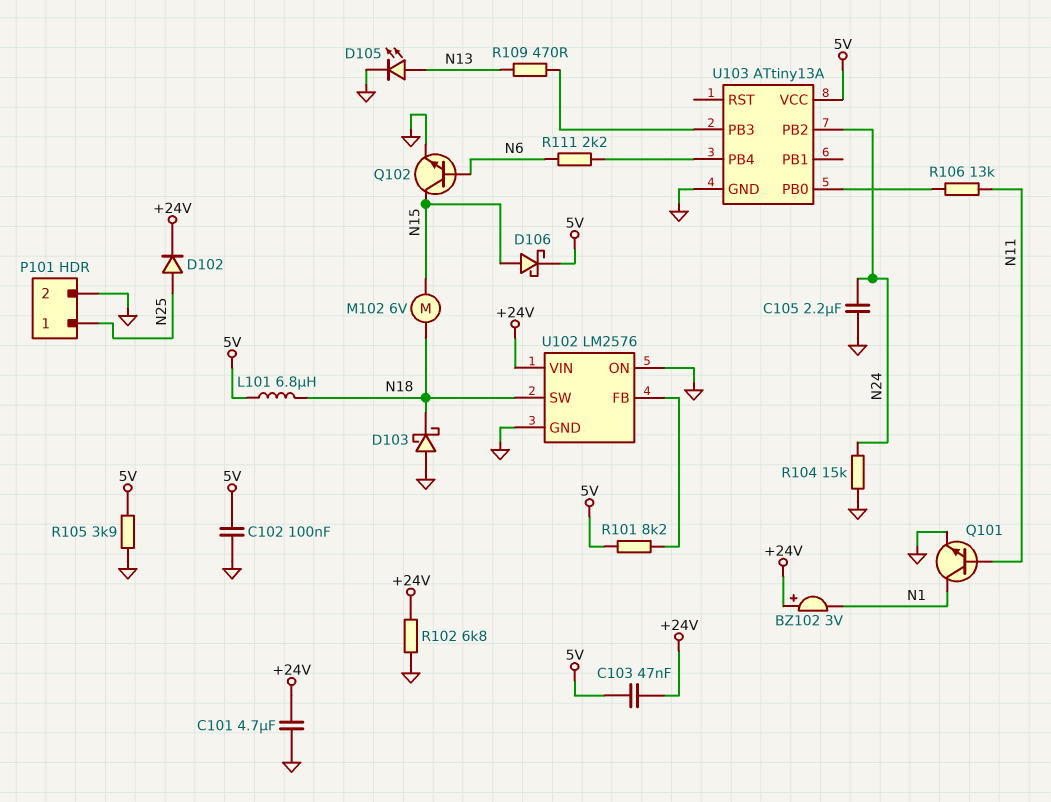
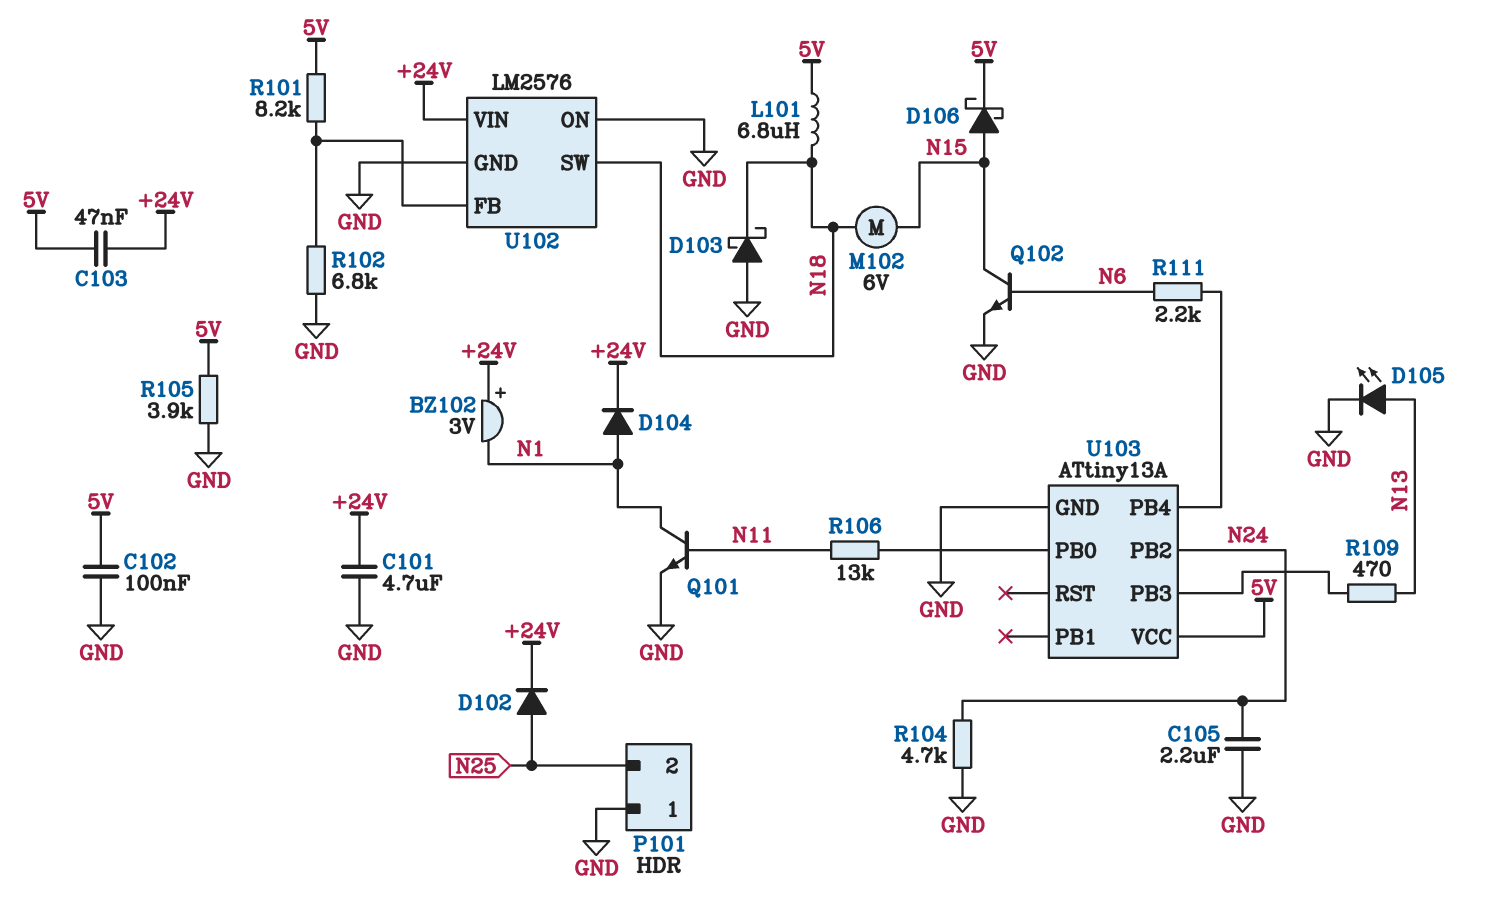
D104: none -> diode (A N1, K +24V)
P101 pin 1: N25 -> GND
P101 pin 2: GND -> N25
R102: 6.8k (+24V, GND) -> 6.8k (GND, U102/FB)
R104: 15k (GND, N24) -> 4.7k (GND, N24)

